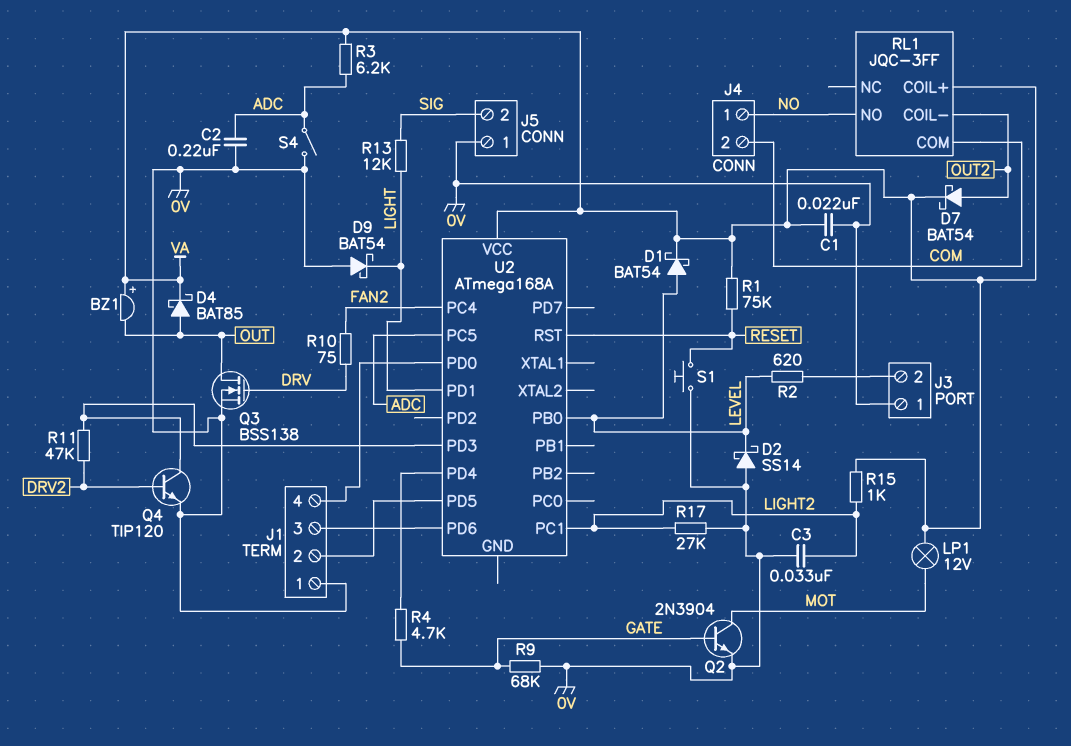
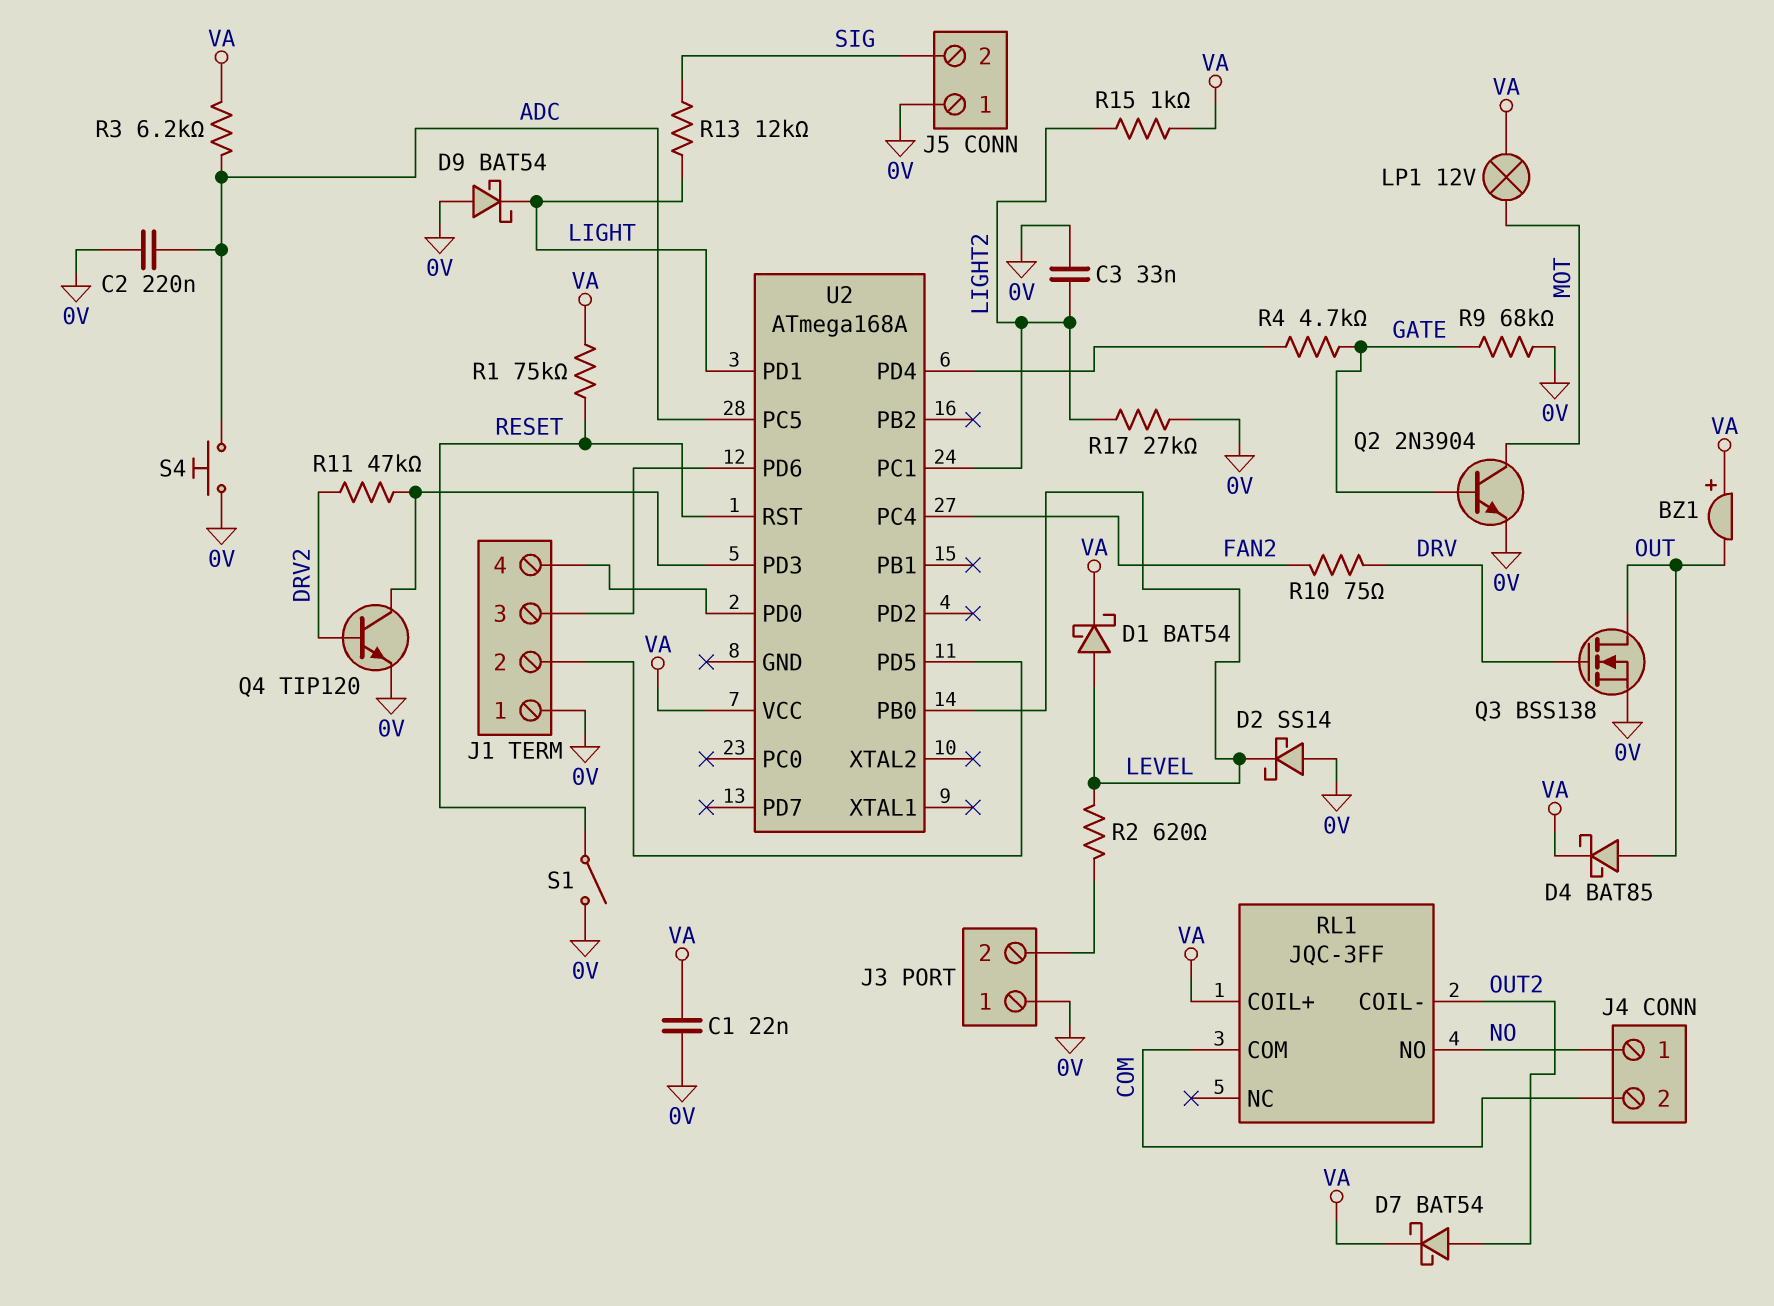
S1: button (0V, RESET) -> switch (0V, RESET)
S4: switch (0V, ADC) -> button (0V, ADC)

